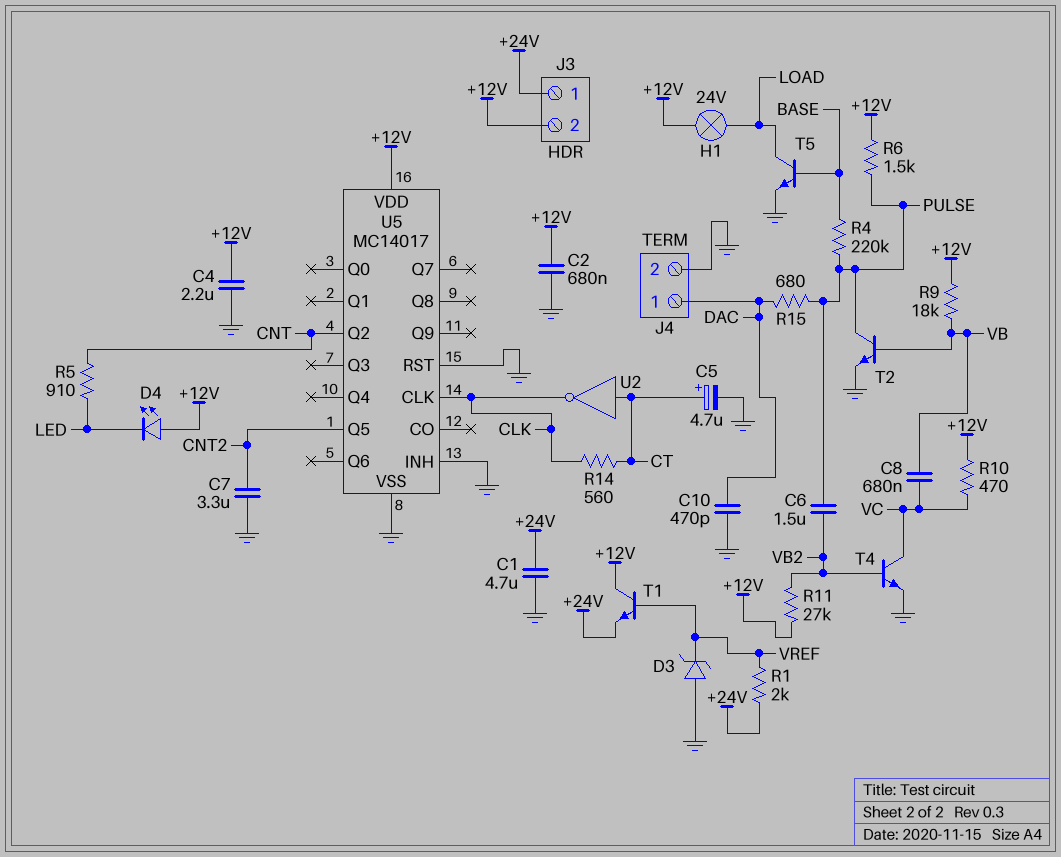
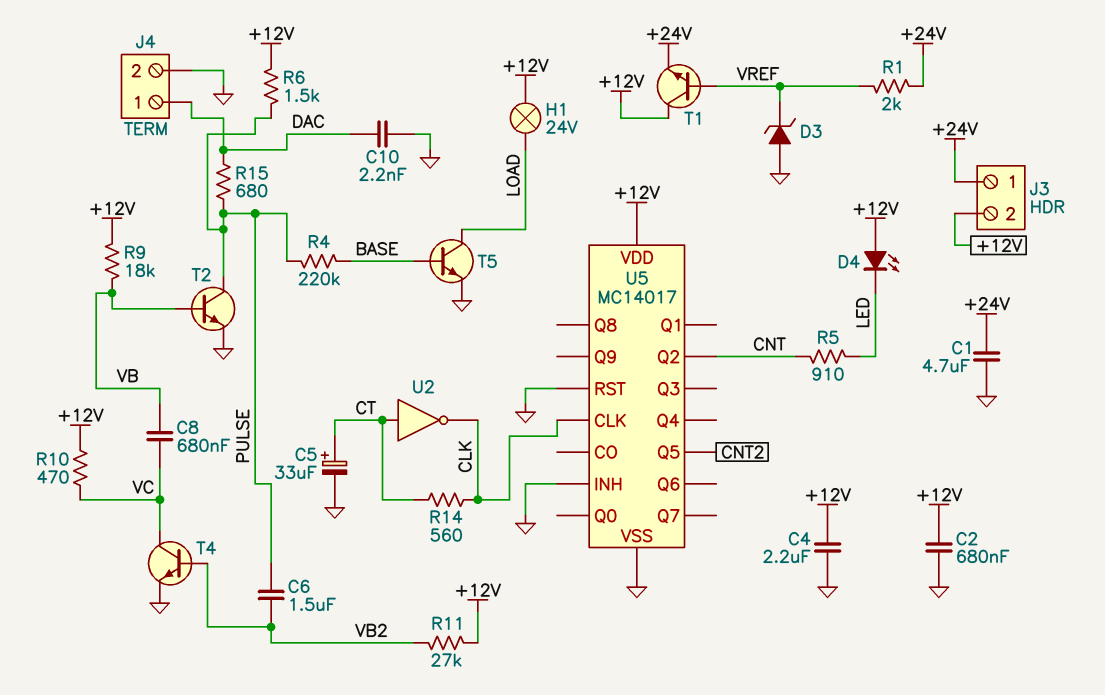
C5: 4.7uF (plus CT, minus GND) -> 33uF (plus CT, minus GND)
C7: 3.3uF (CNT2, GND) -> none
C10: 470pF (DAC, GND) -> 2.2nF (DAC, GND)

